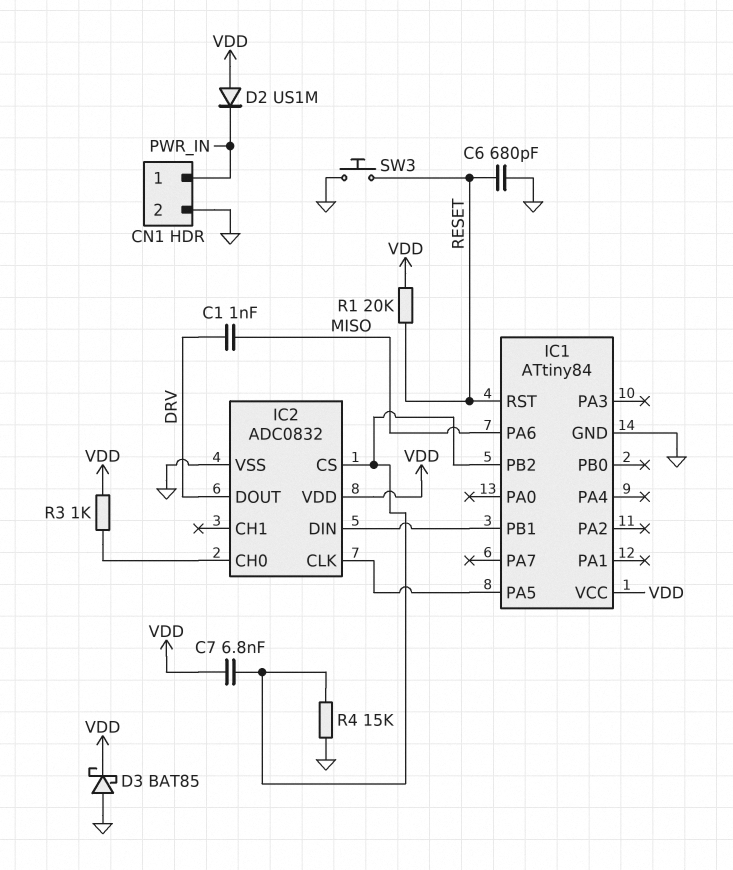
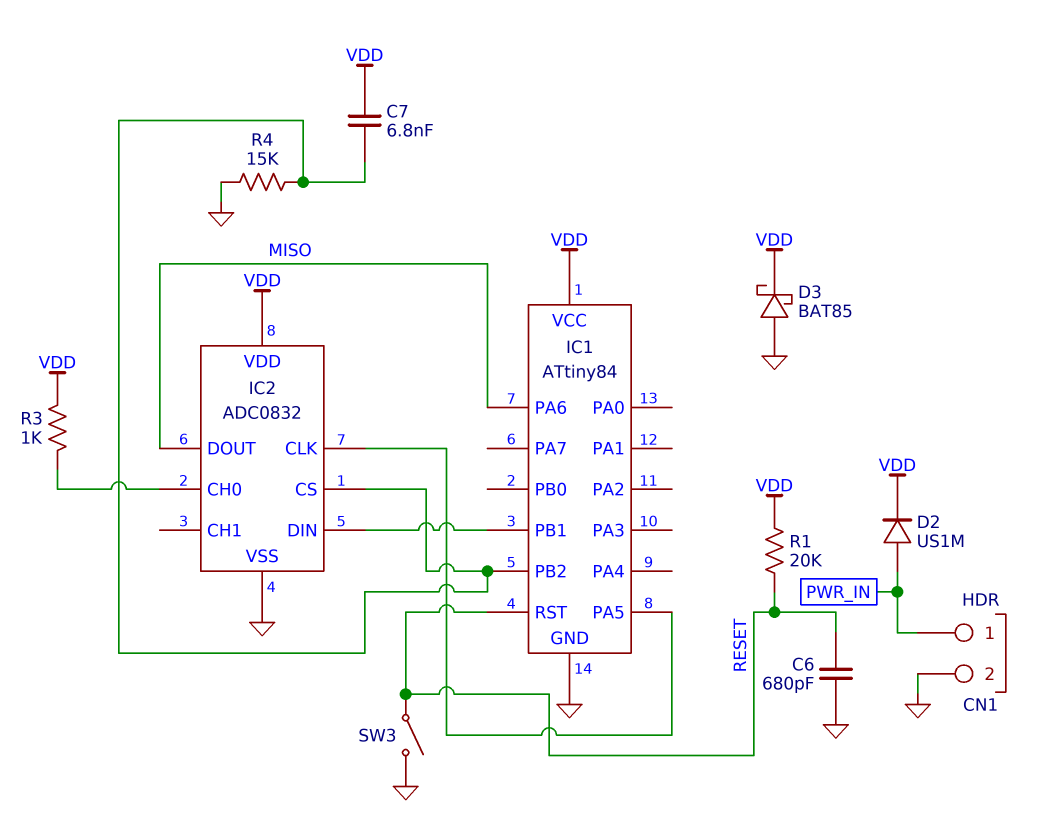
C1: 1nF (DRV, MISO) -> none
D2: diode US1M (A VDD, K PWR_IN) -> diode US1M (A PWR_IN, K VDD)
IC2 pin DOUT: DRV -> MISO
SW3: button (GND, RESET) -> switch (GND, RESET)

